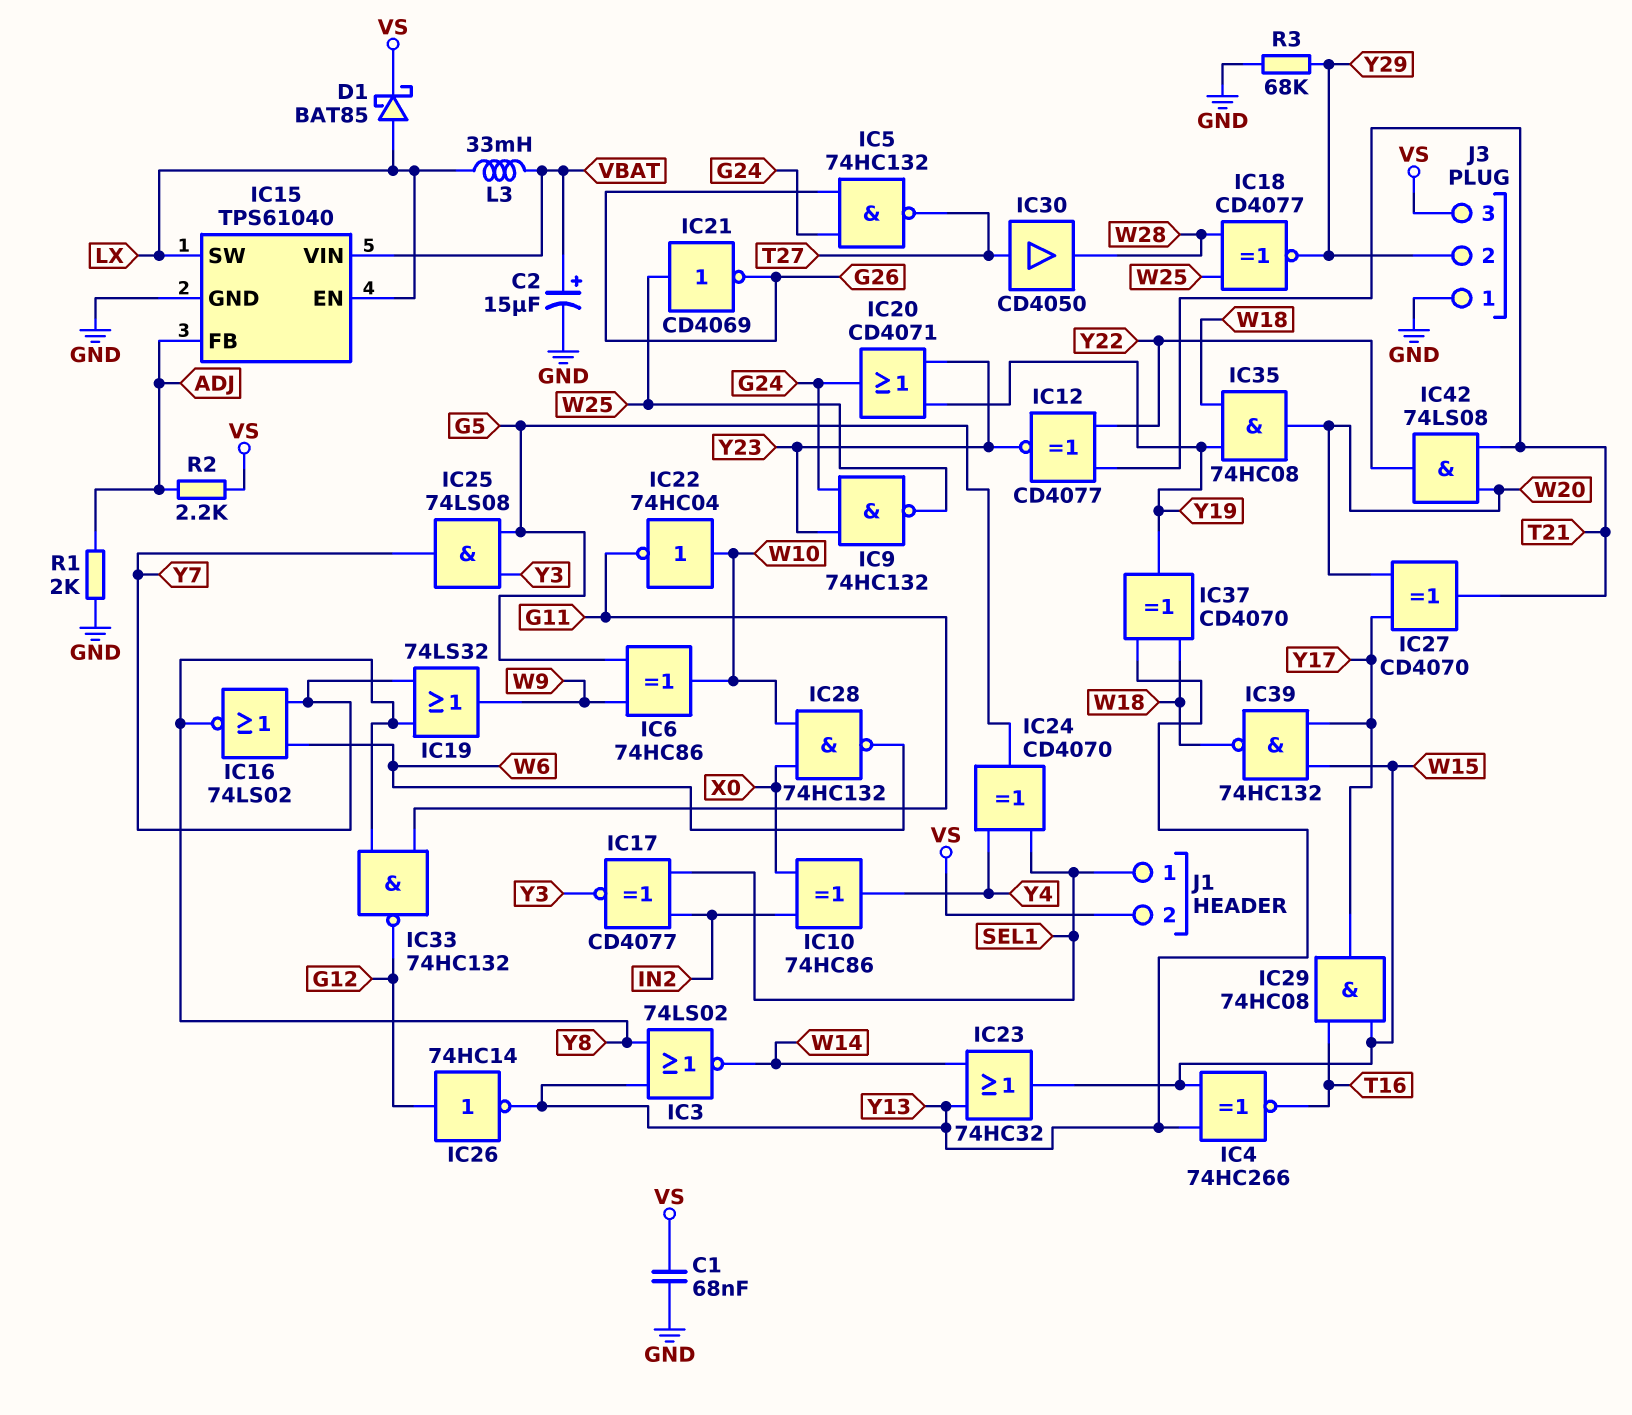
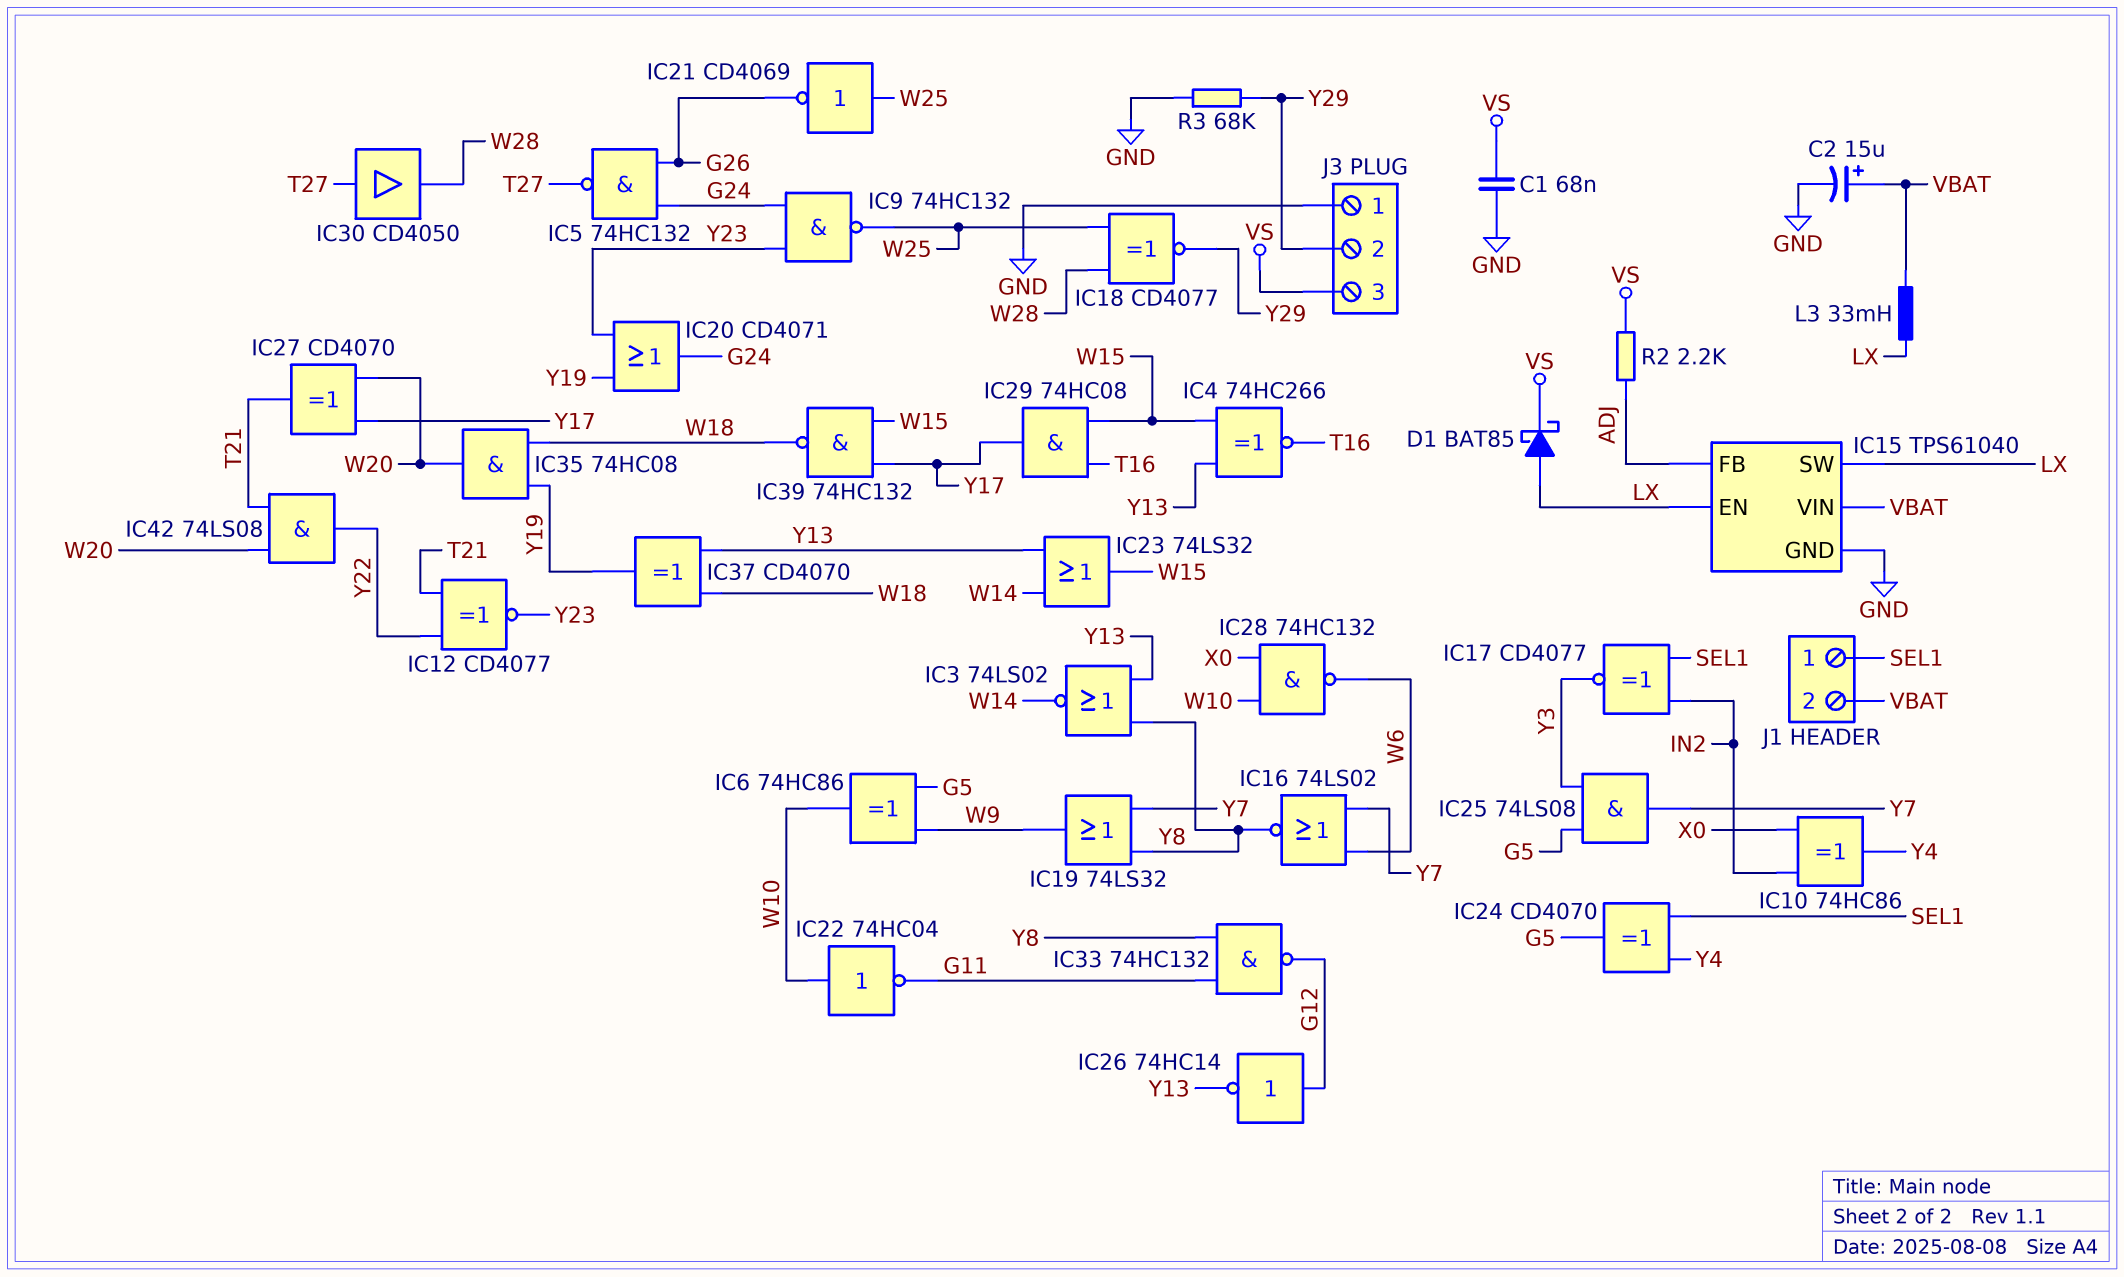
IC23: OR 74HC32 (in W14, in Y13, out W15) -> OR 74LS32 (in W14, in Y13, out W15)
J1 pin 2: VS -> VBAT
R1: 2k (ADJ, GND) -> none

